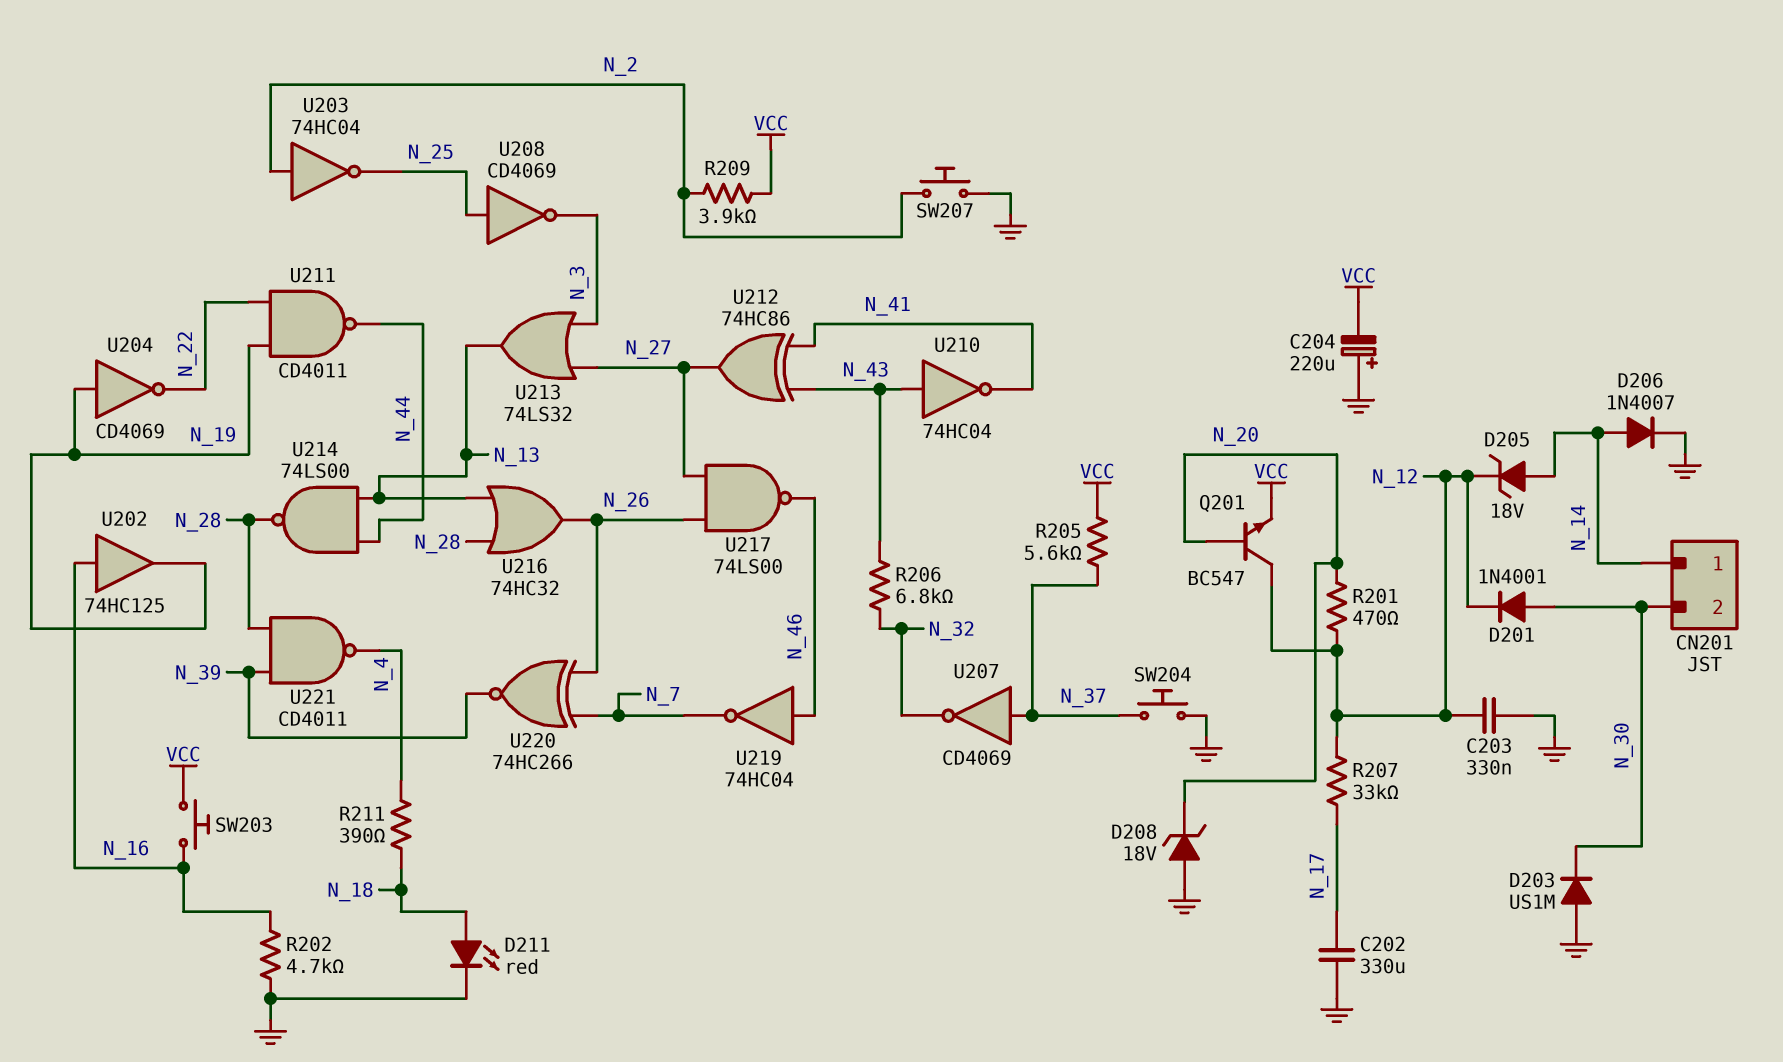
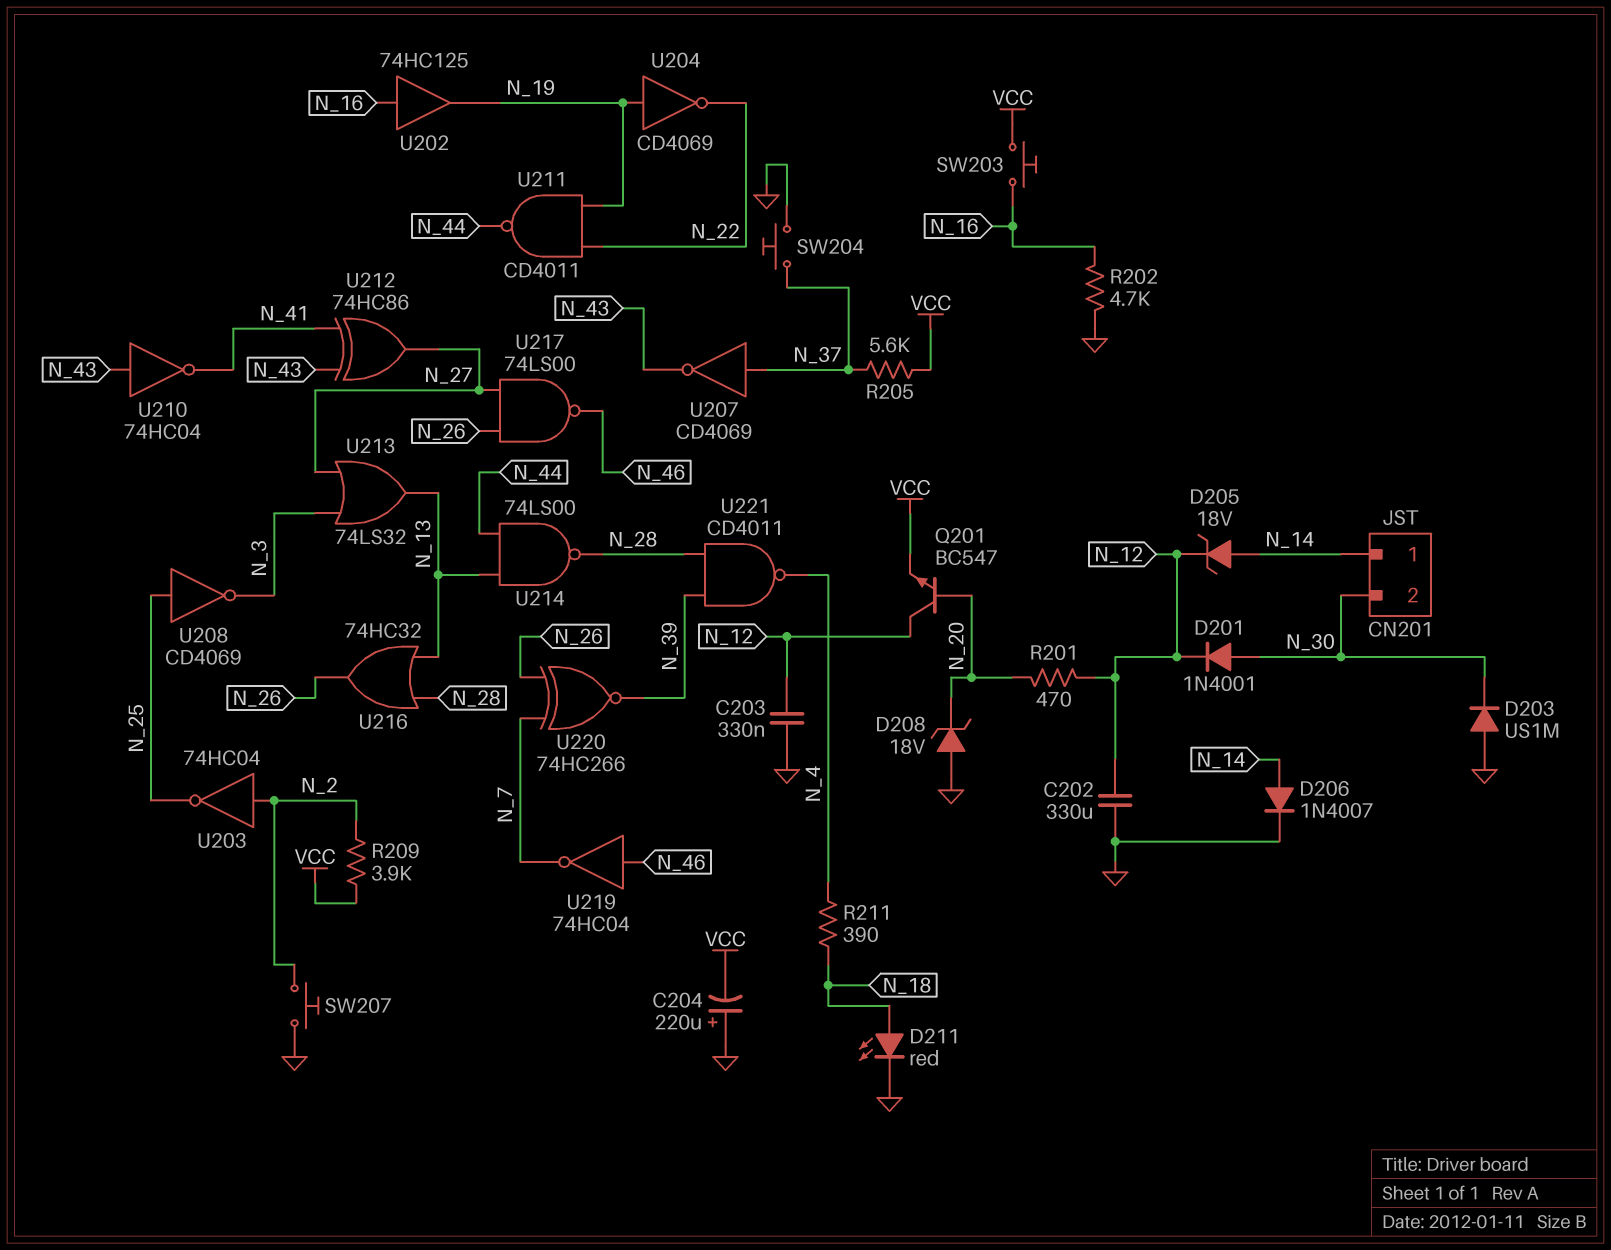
C202: 330uF (GND, N_17) -> 330uF (GND, N_12)
R206: 6.8k (N_32, N_43) -> none
R207: 33k (N_12, N_17) -> none
U207: NOT CD4069 (in N_37, out N_32) -> NOT CD4069 (in N_37, out N_43)

